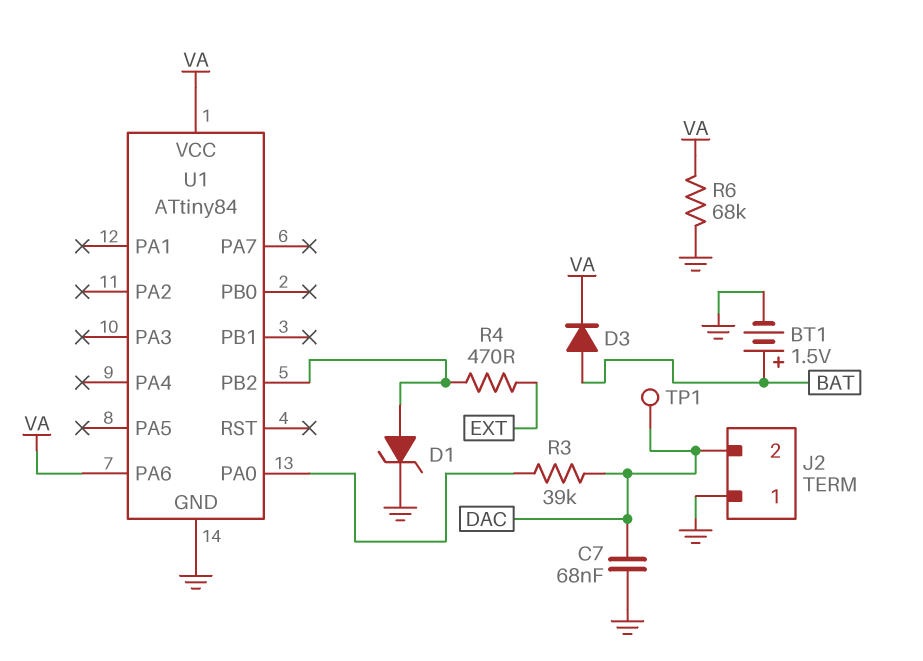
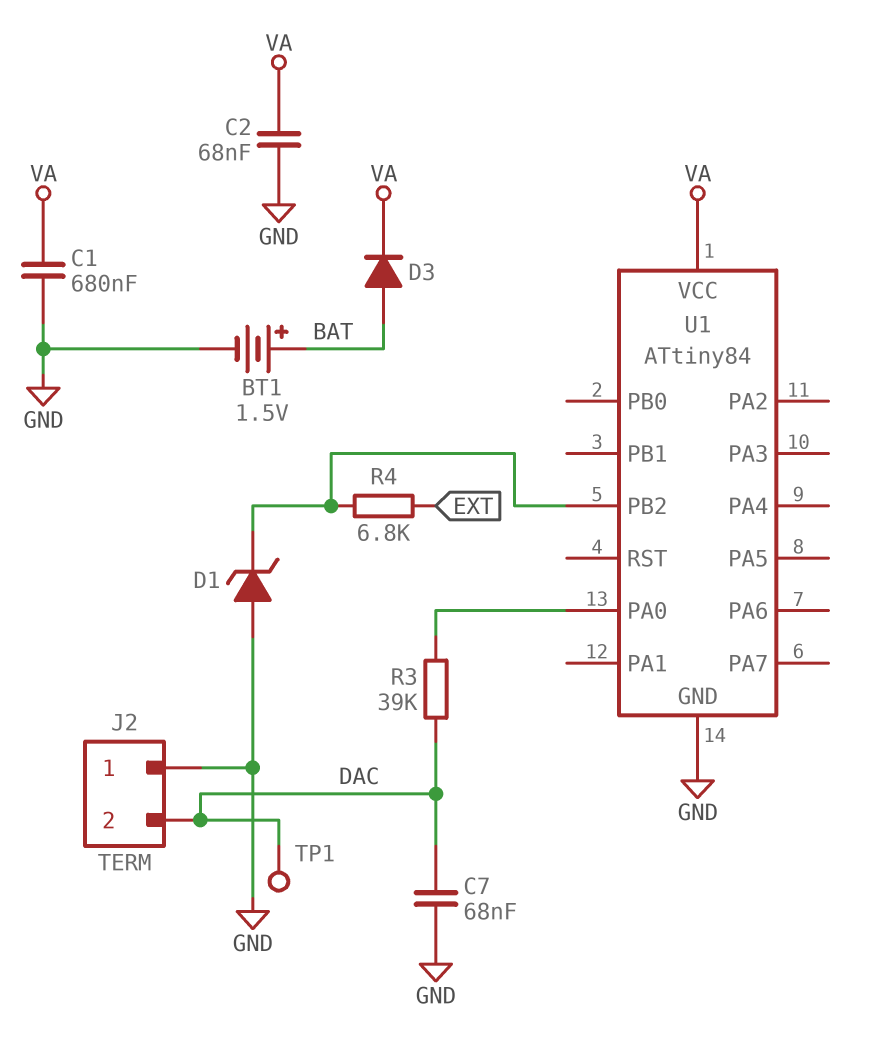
C1: none -> 680nF (GND, VA)
C2: none -> 68nF (GND, VA)
D1: zener (A U1/PB2, K GND) -> zener (A GND, K U1/PB2)
R4: 470 (EXT, U1/PB2) -> 6.8k (EXT, U1/PB2)
R6: 68k (GND, VA) -> none
U1 pin PA6: VA -> none

